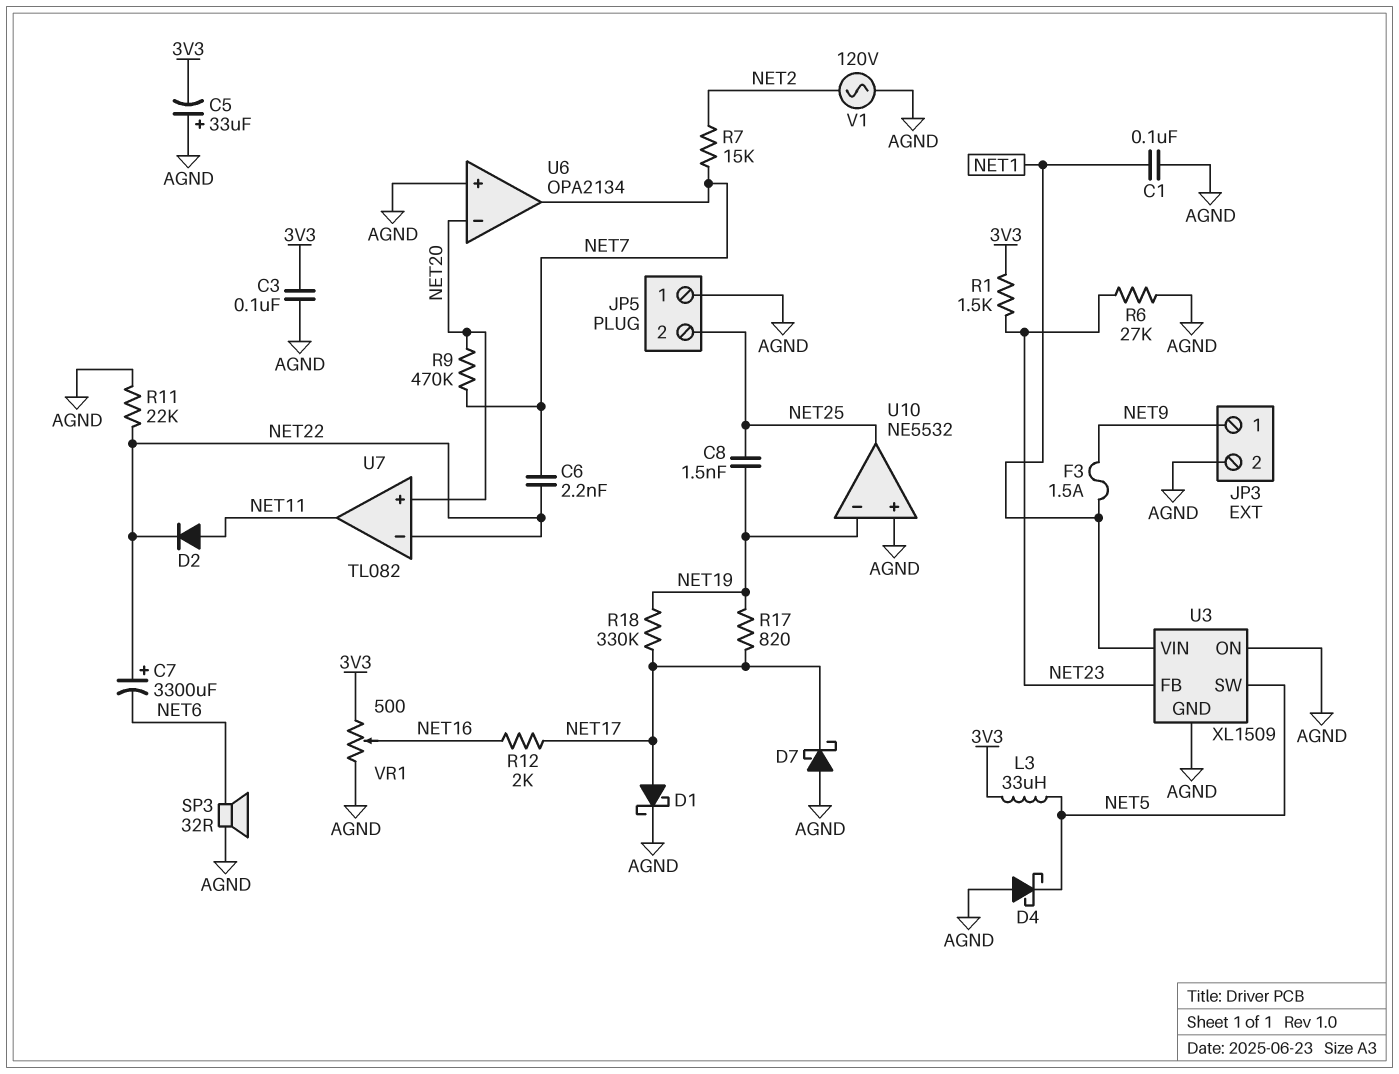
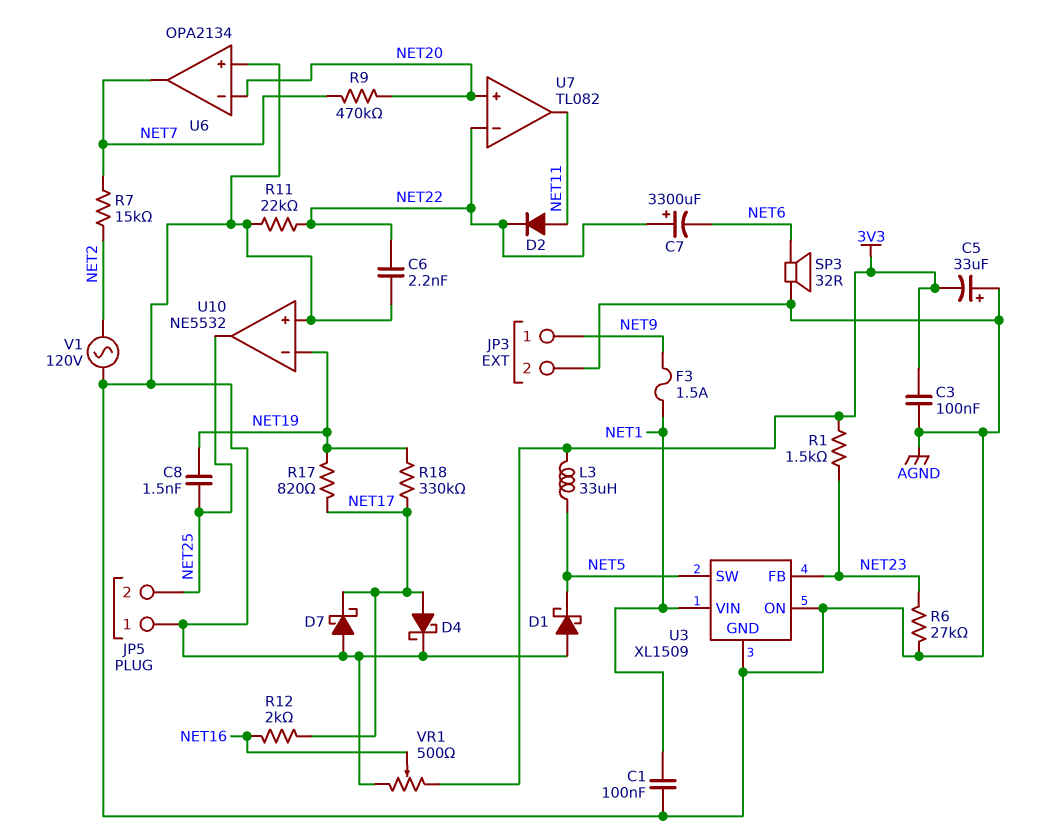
C6: 2.2nF (NET7, NET22) -> 2.2nF (AGND, NET22)
D1: schottky (A NET17, K AGND) -> schottky (A AGND, K NET5)
D4: schottky (A AGND, K NET5) -> schottky (A NET17, K AGND)

